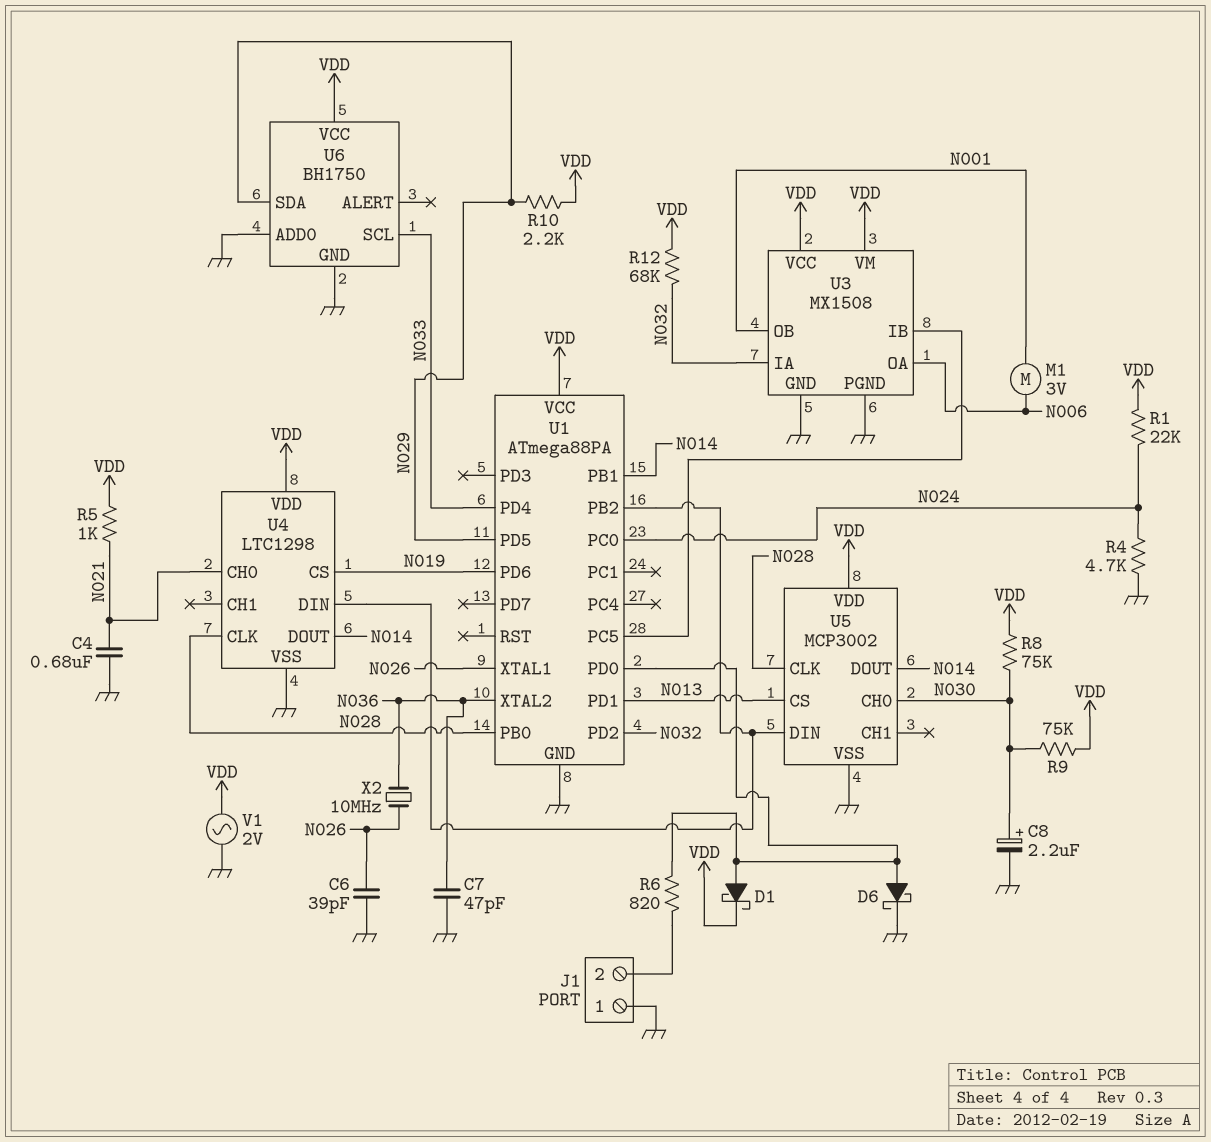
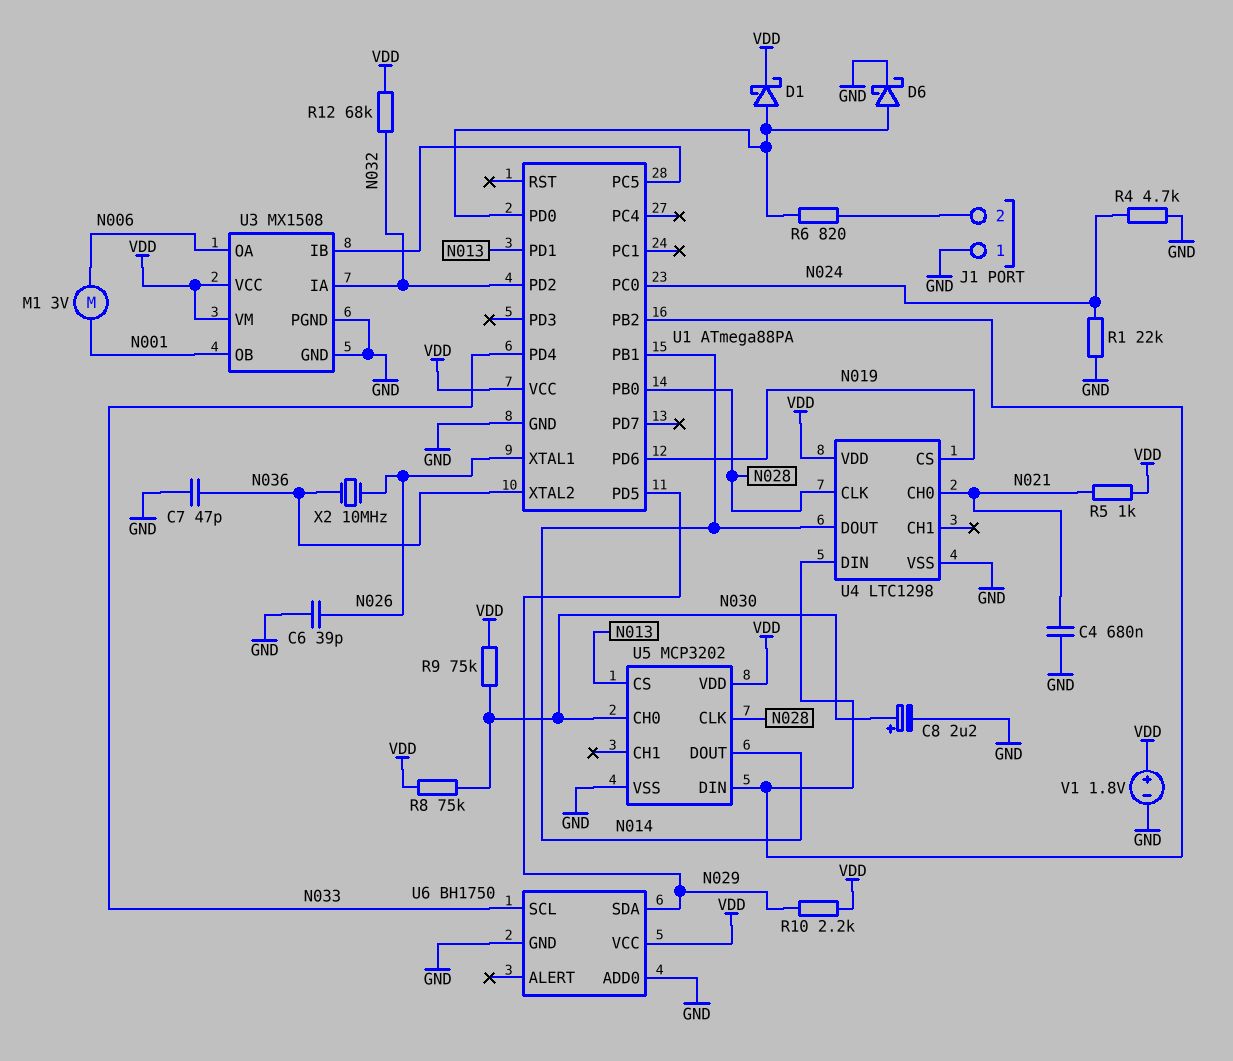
R1: 22k (N024, VDD) -> 22k (GND, N024)
U5: MCP3002 -> MCP3202
V1: AC 2V (GND, VDD) -> 1.8V (plus VDD, minus GND)

